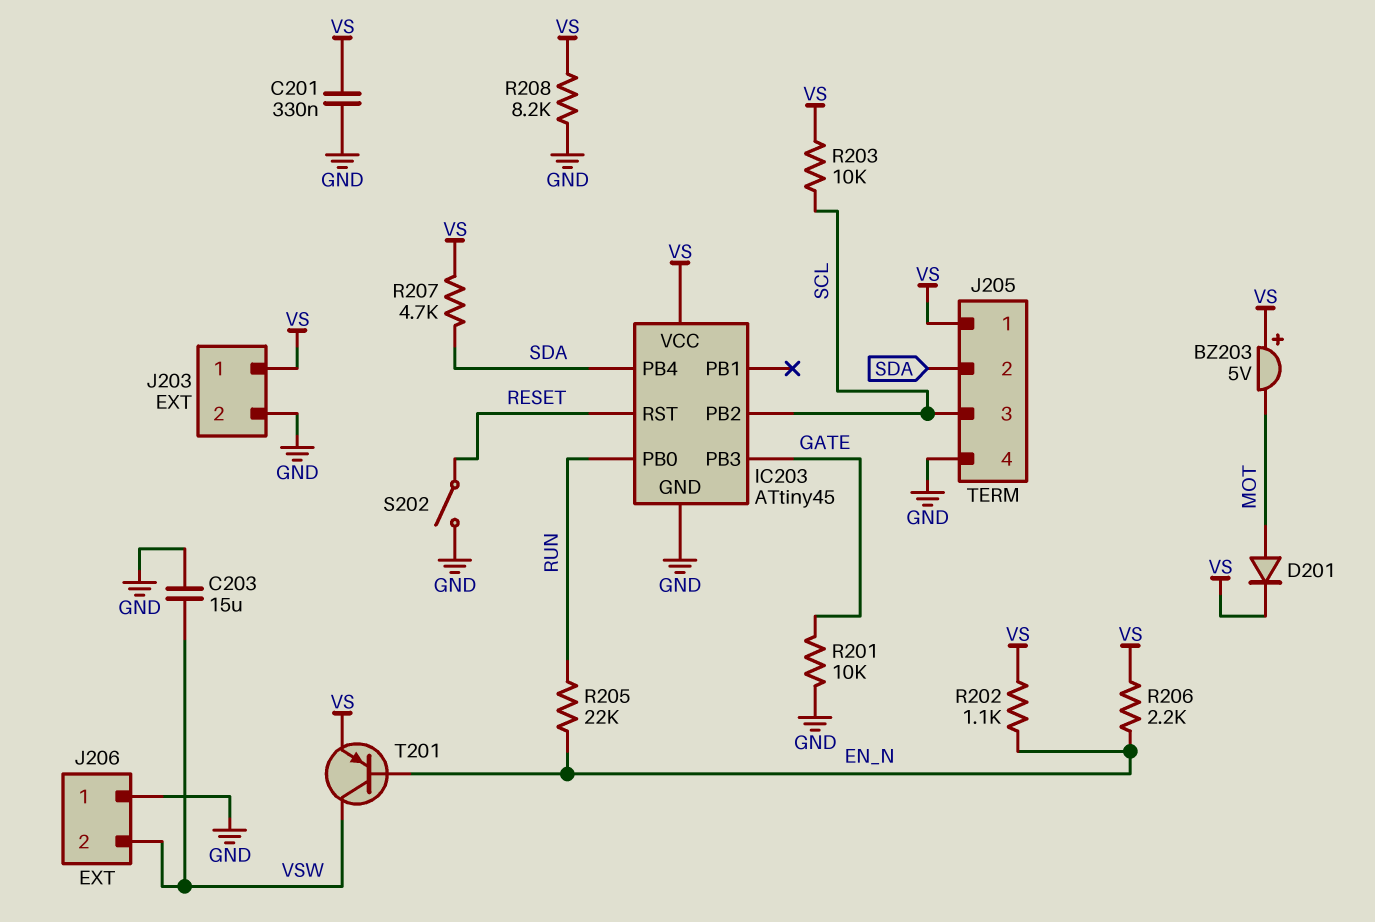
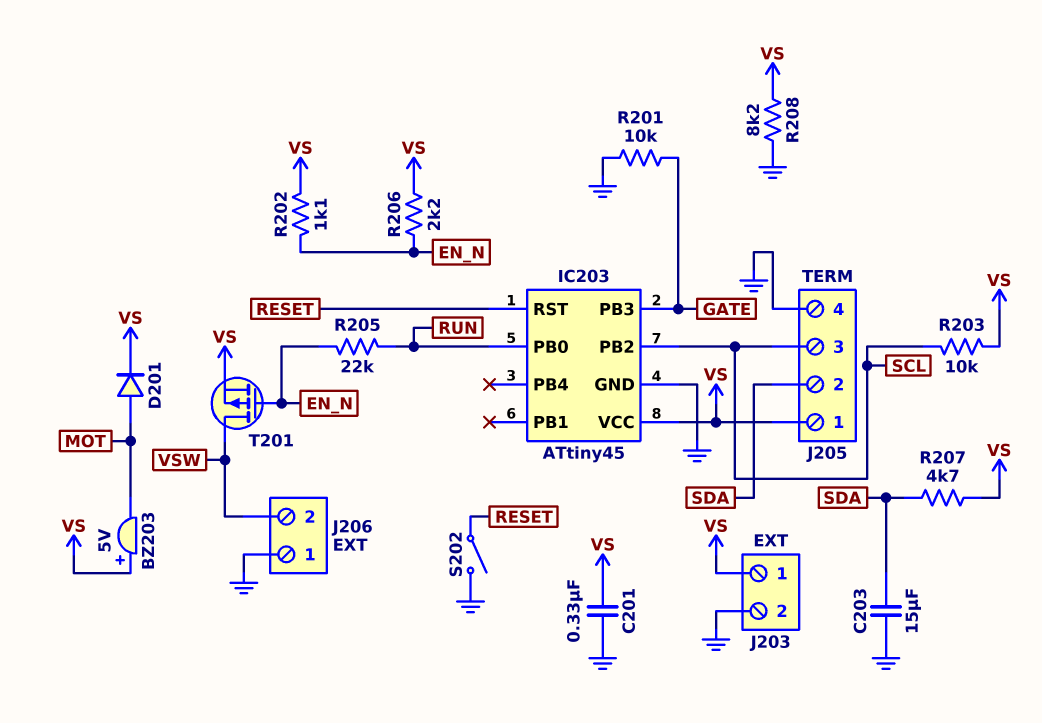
C203: 15uF (GND, VSW) -> 15uF (GND, SDA)
IC203 pin PB4: SDA -> none
T201: PNP (B EN_N, C VSW, E VS) -> PMOS (G EN_N, D VSW, S VS)

